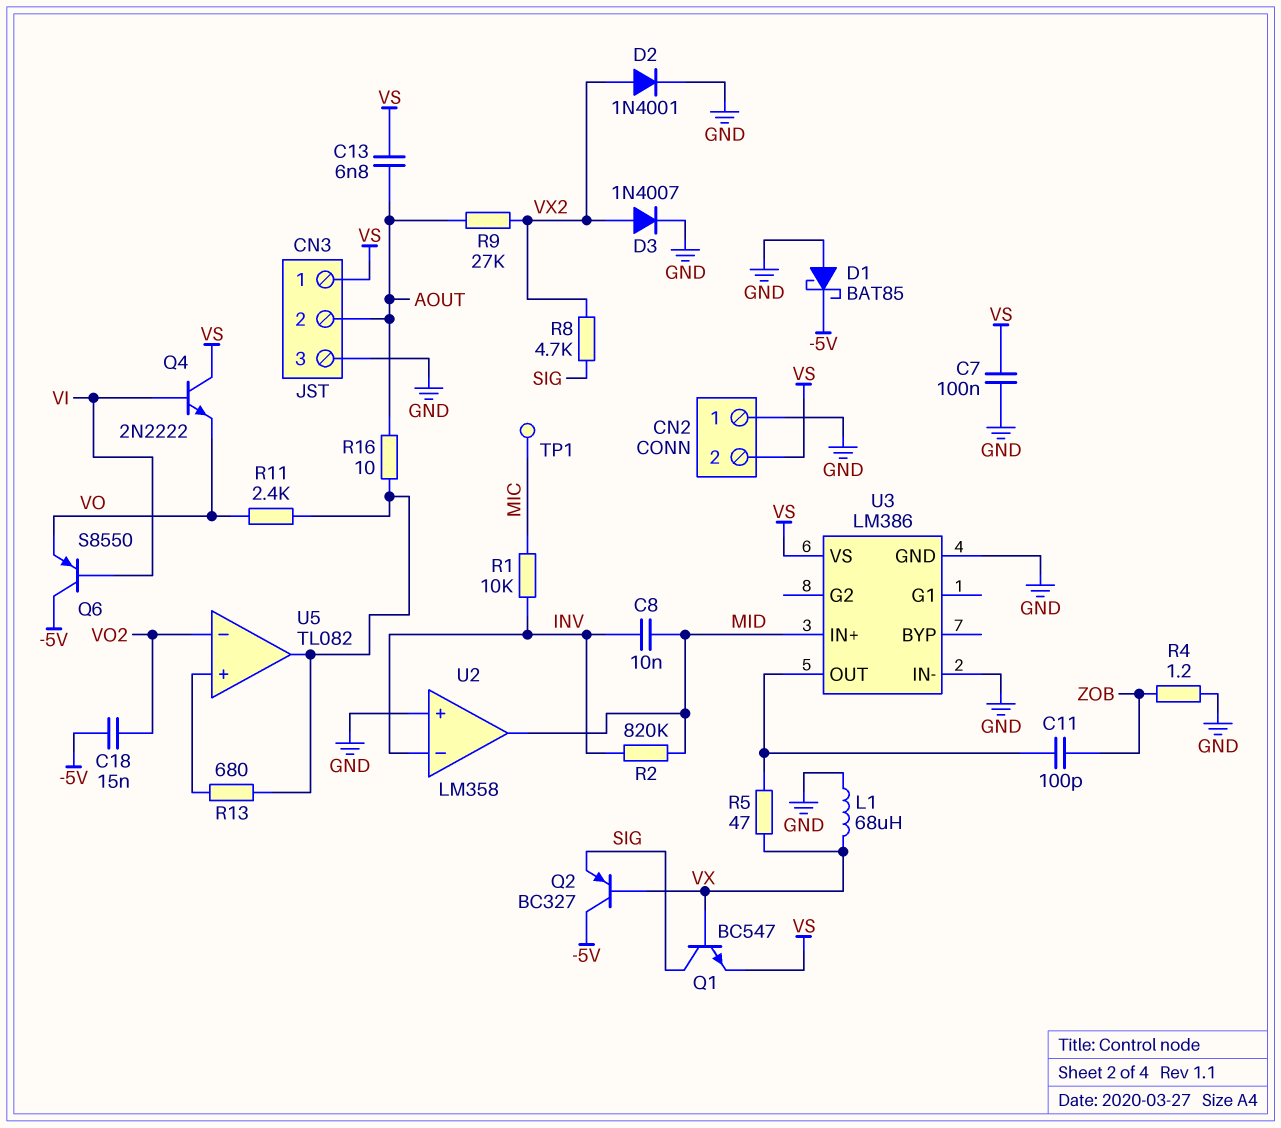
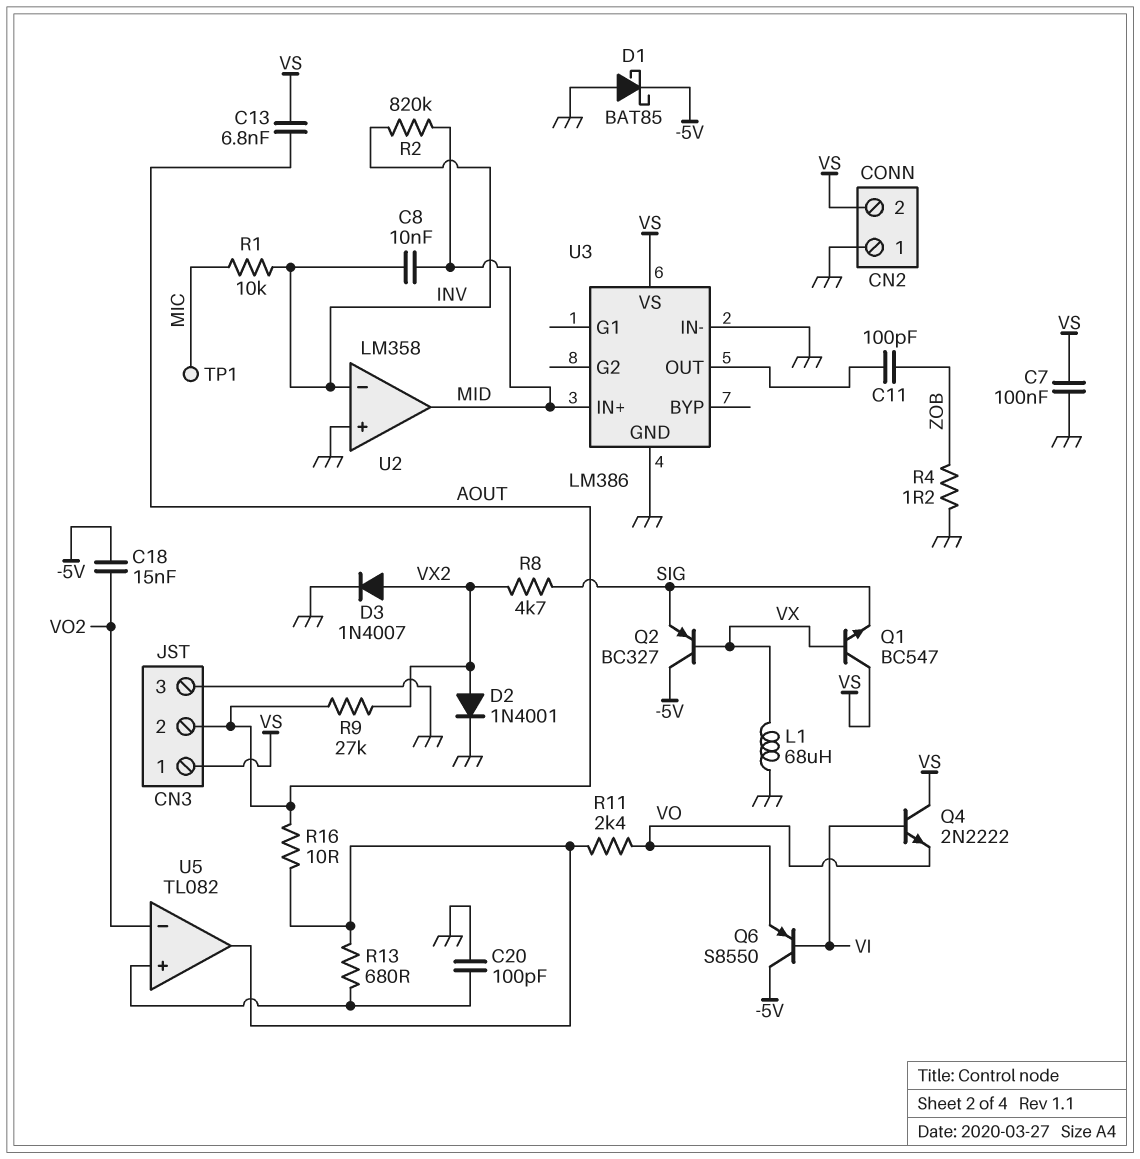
C20: none -> 100pF (GND, U5/in+)
Q1: NPN BC547 (B VX, C SIG, E VS) -> NPN BC547 (B VX, C VS, E SIG)
R5: 47 (U3/OUT, VX) -> none

